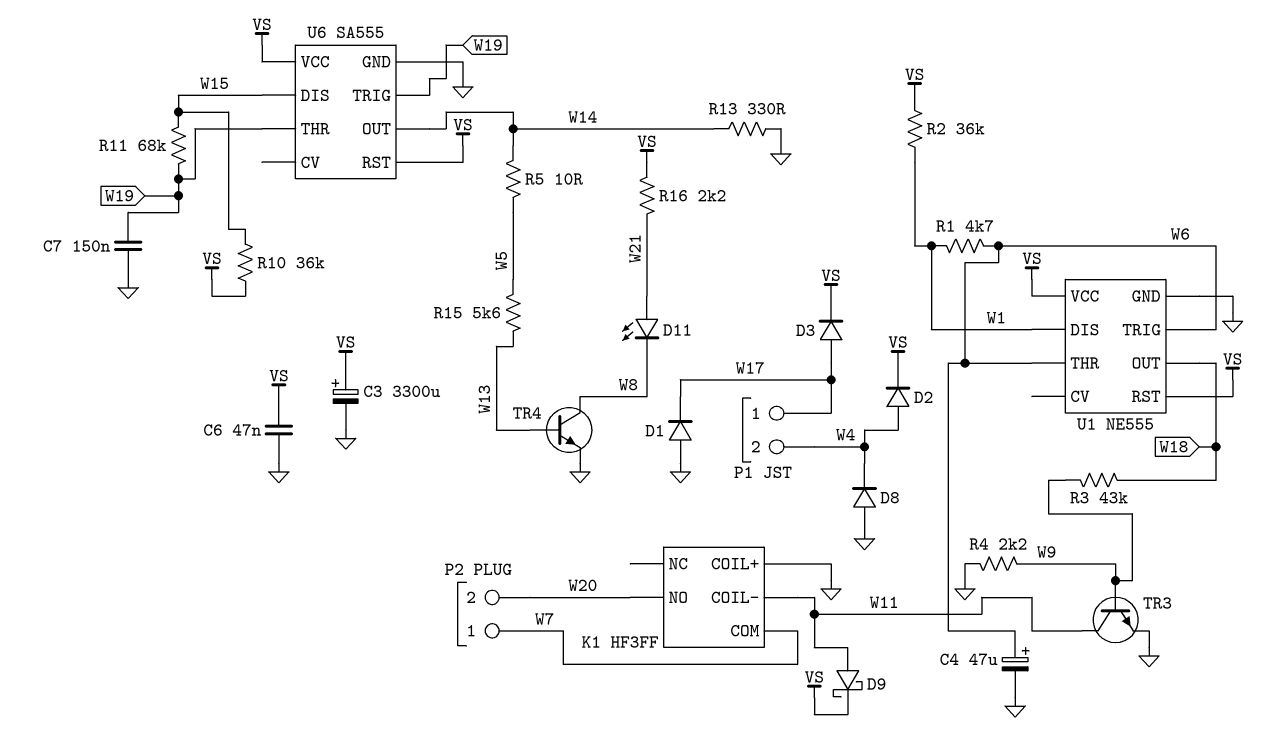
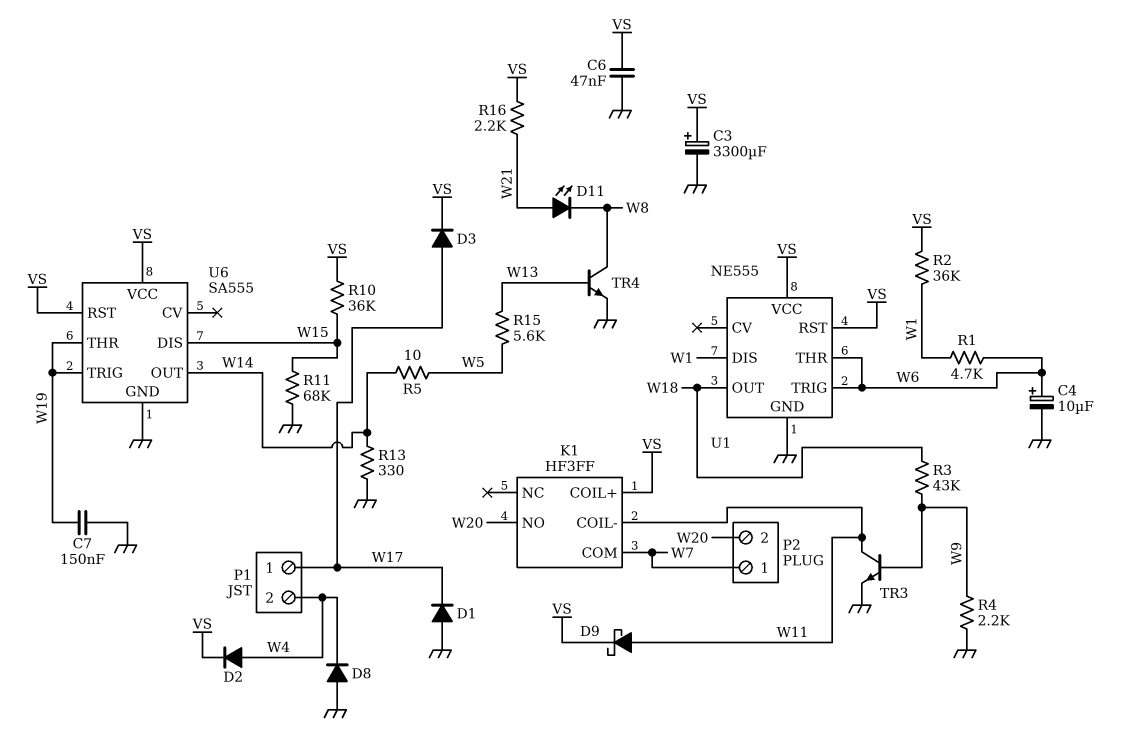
C4: 47uF (plus W6, minus GND) -> 10uF (plus W6, minus GND)
K1 pin COIL+: GND -> VS
R11: 68k (W15, W19) -> 68k (GND, W15)

